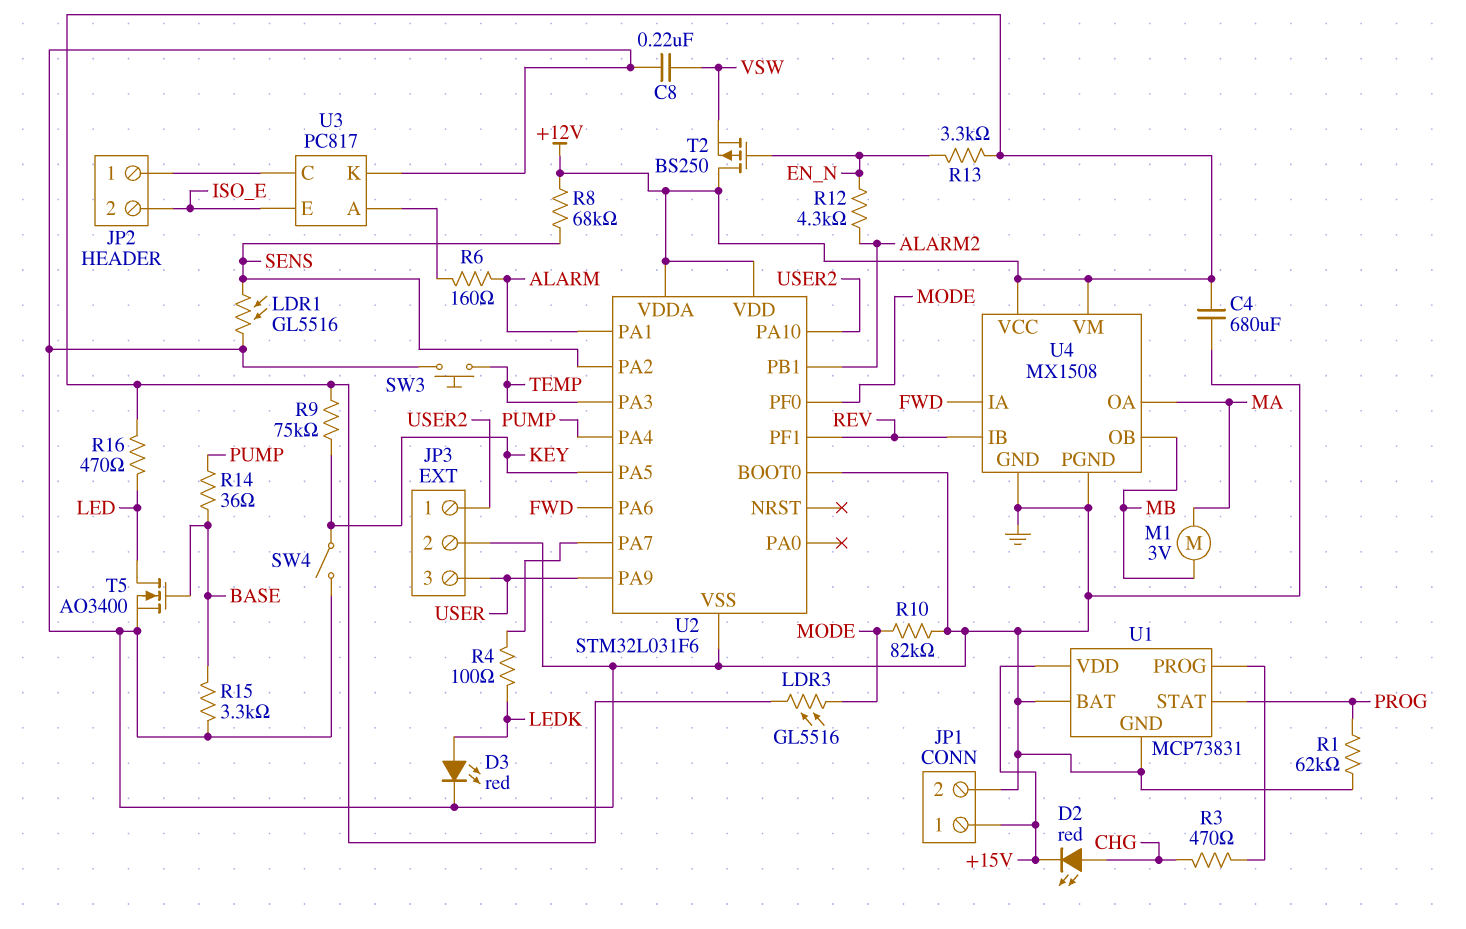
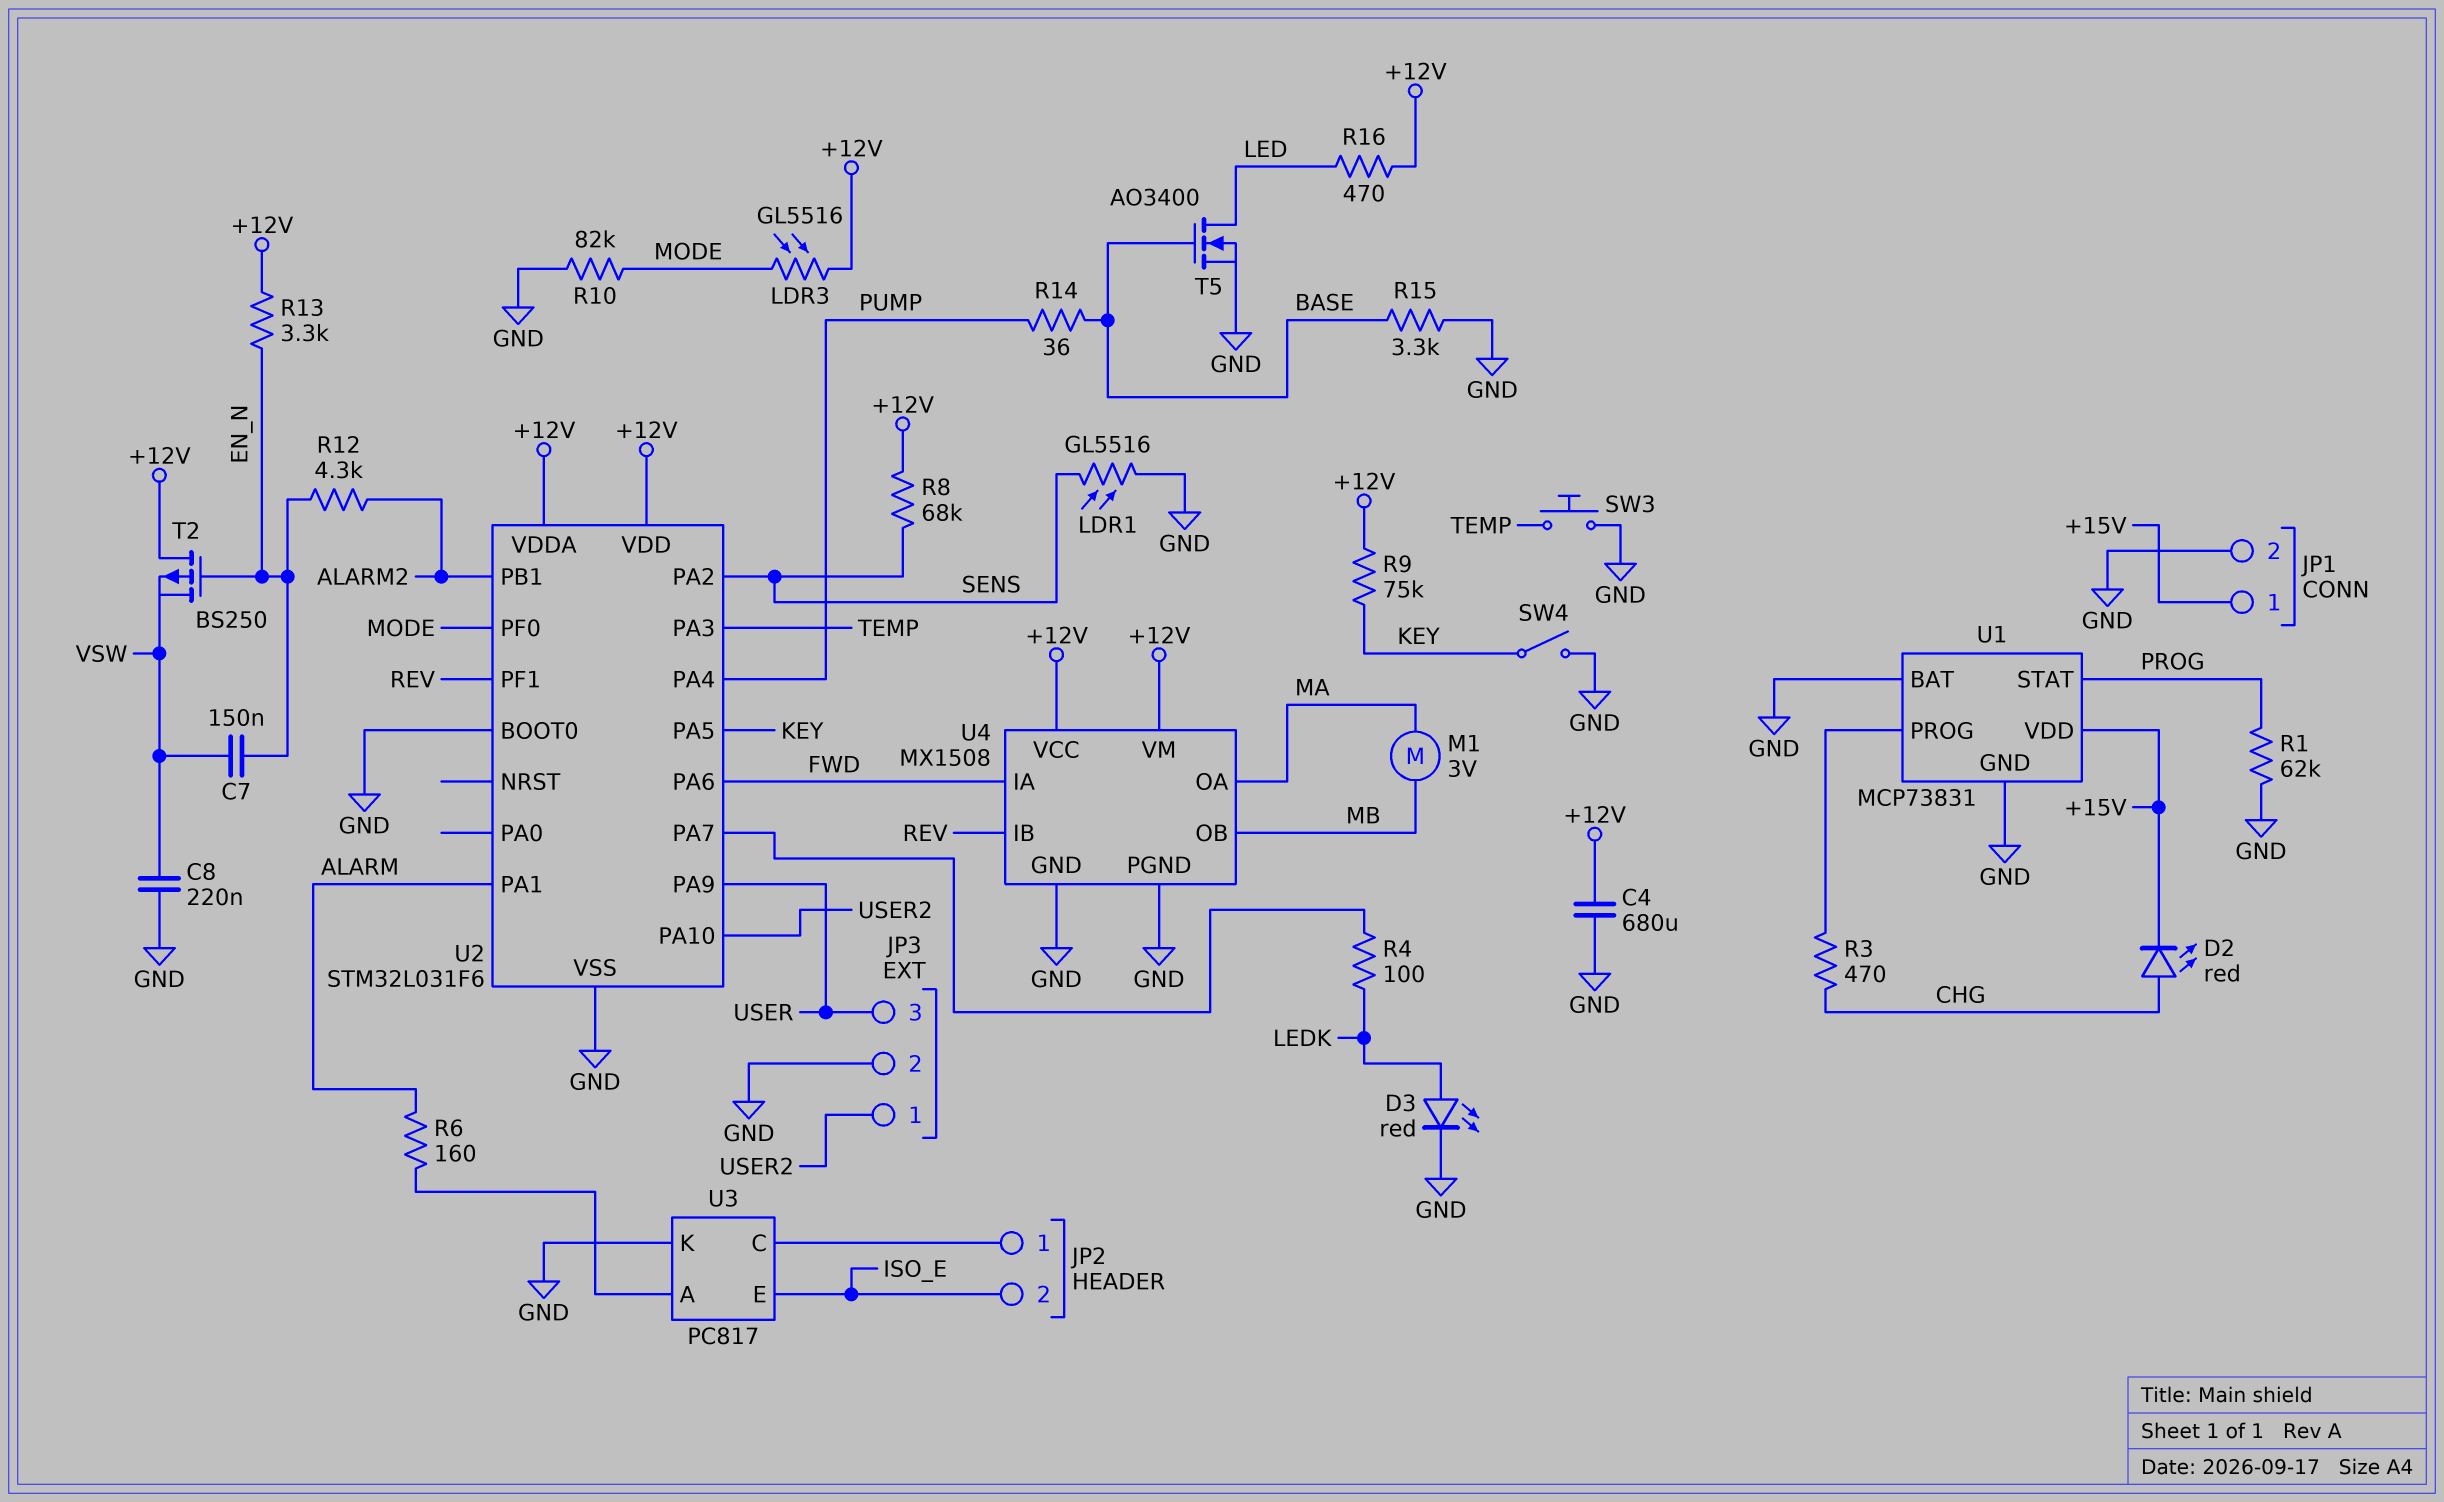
C7: none -> 150nF (EN_N, VSW)

